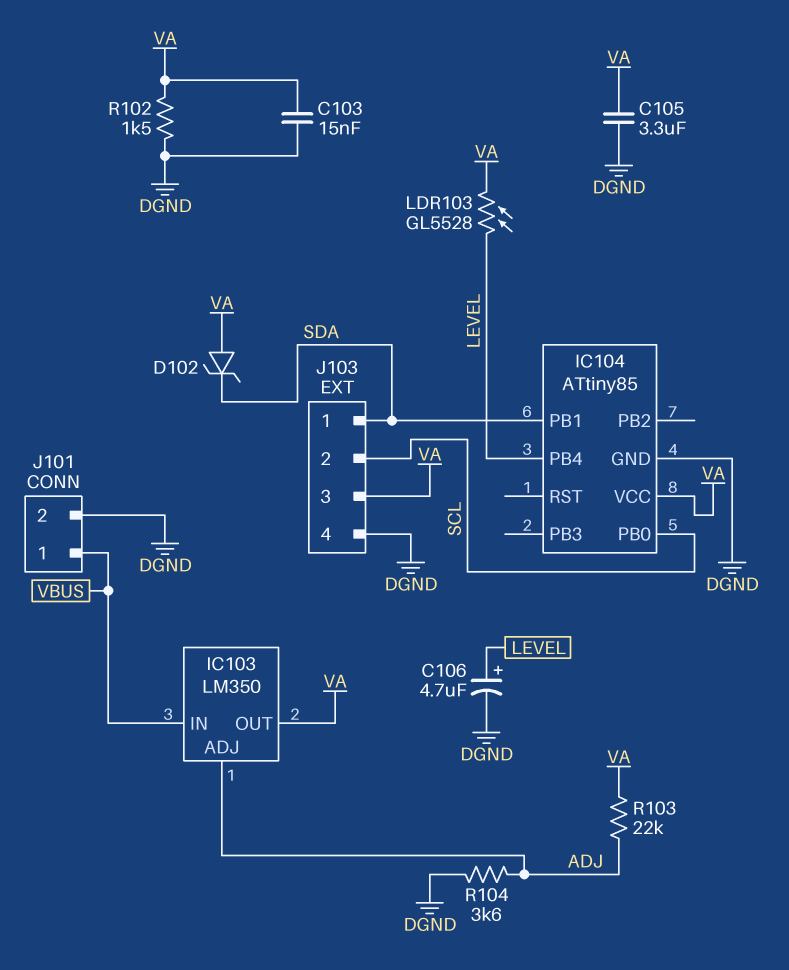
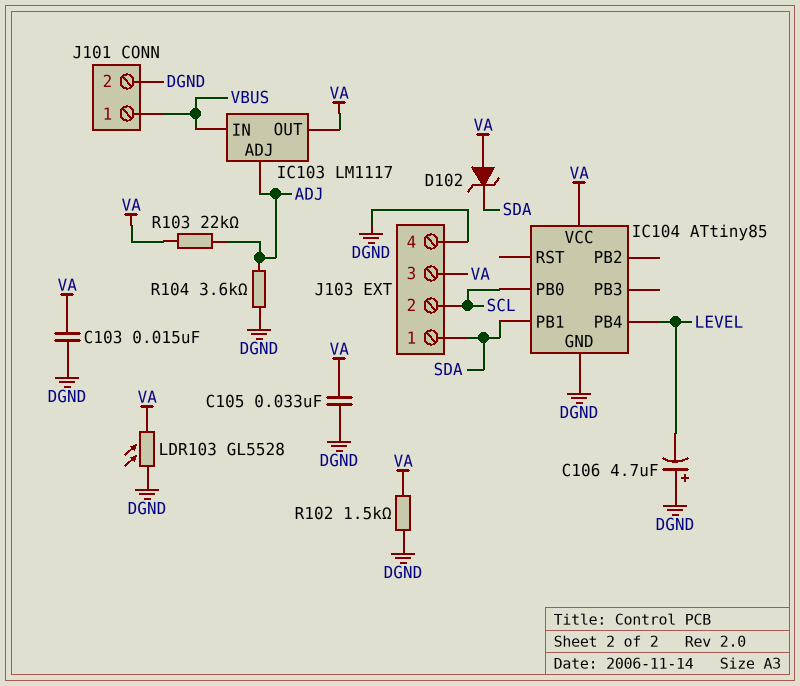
C105: 3.3uF (DGND, VA) -> 33nF (DGND, VA)
C106: 4.7uF (plus LEVEL, minus DGND) -> 4.7uF (plus DGND, minus LEVEL)
IC103: LM350 -> LM1117
LDR103: GL5528 (LEVEL, VA) -> GL5528 (DGND, VA)

